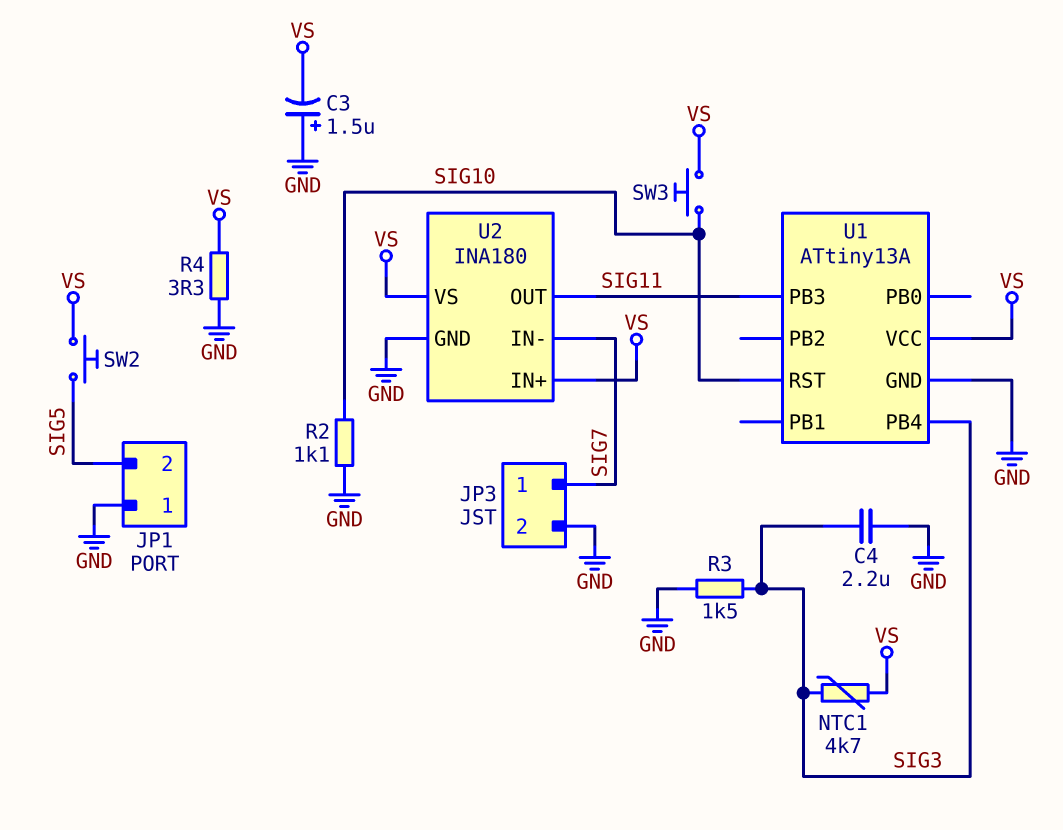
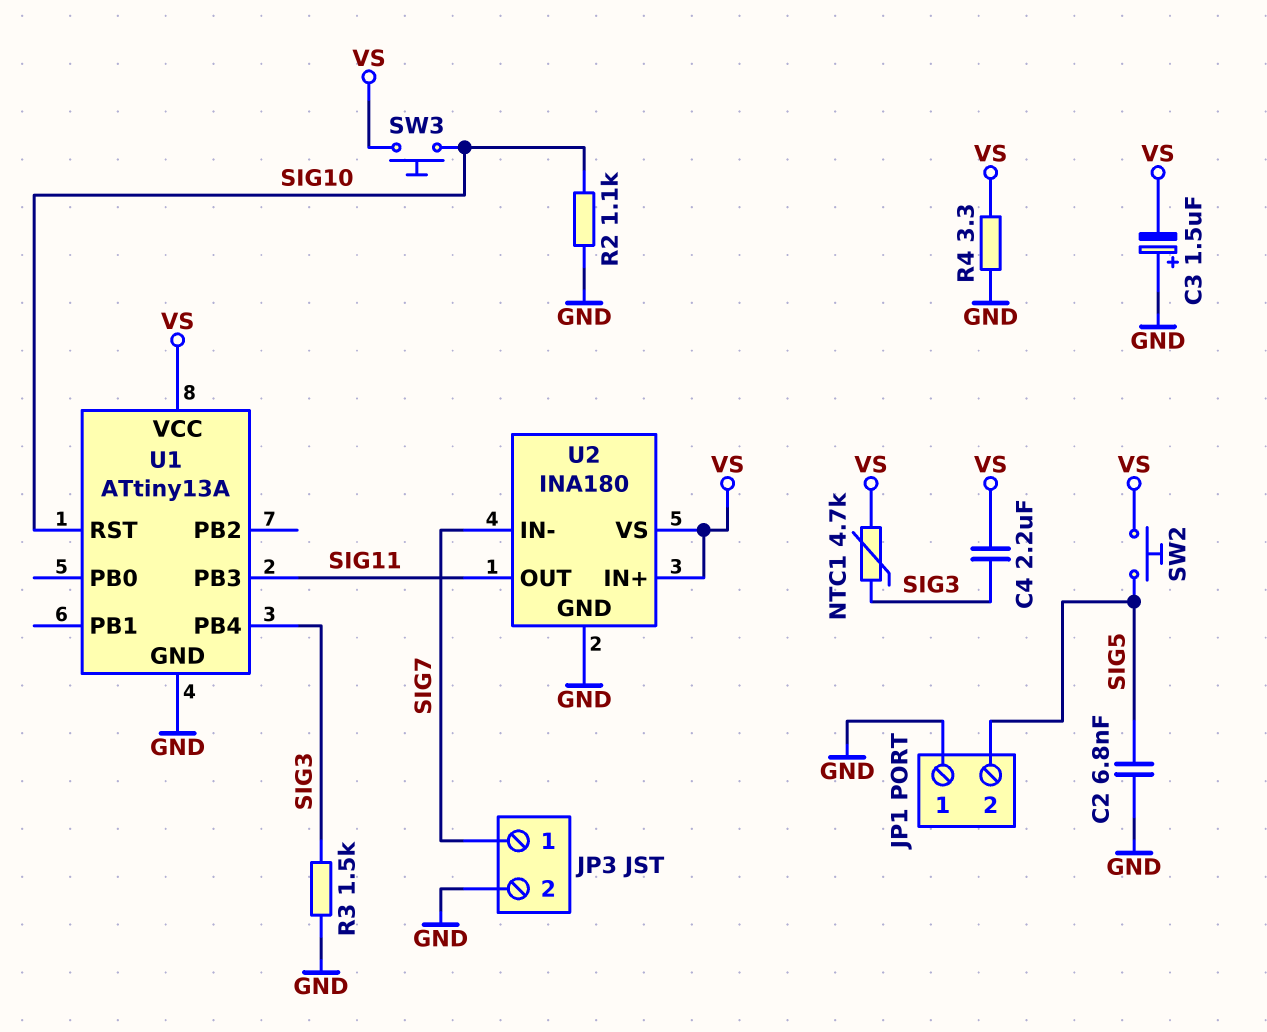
C2: none -> 6.8nF (GND, SIG5)
C4: 2.2uF (GND, SIG3) -> 2.2uF (SIG3, VS)

